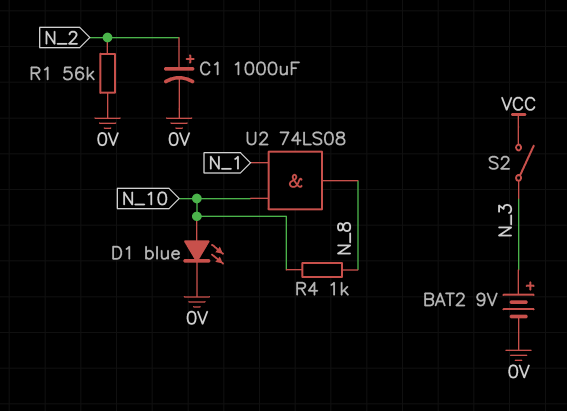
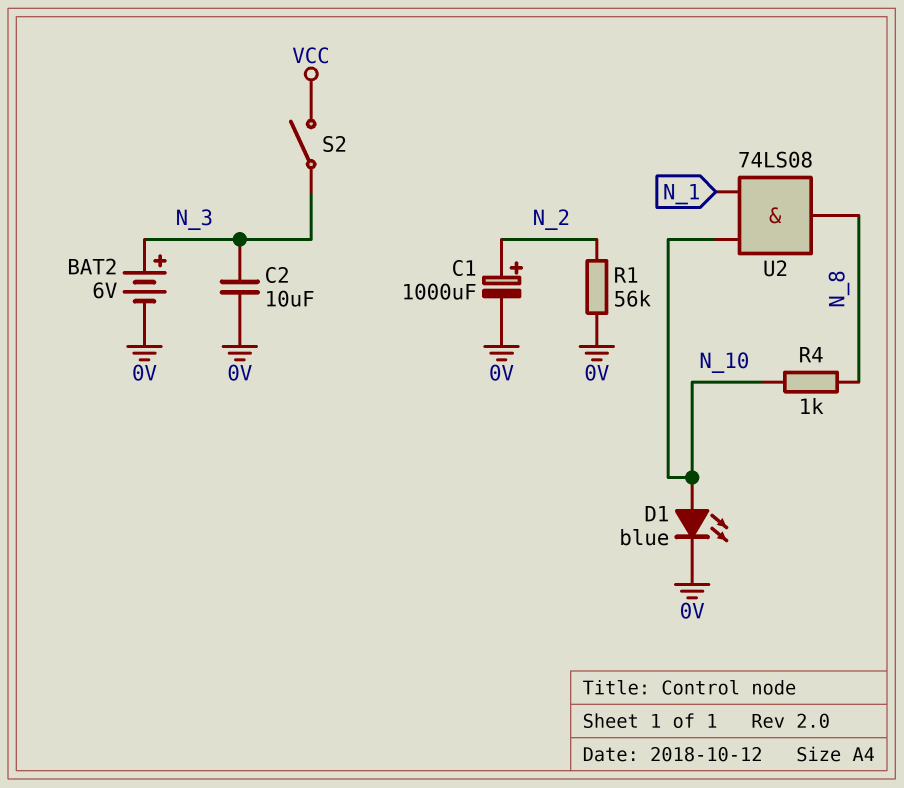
BAT2: 9V (plus N_3, minus 0V) -> 6V (plus N_3, minus 0V)
C2: none -> 10uF (0V, N_3)

